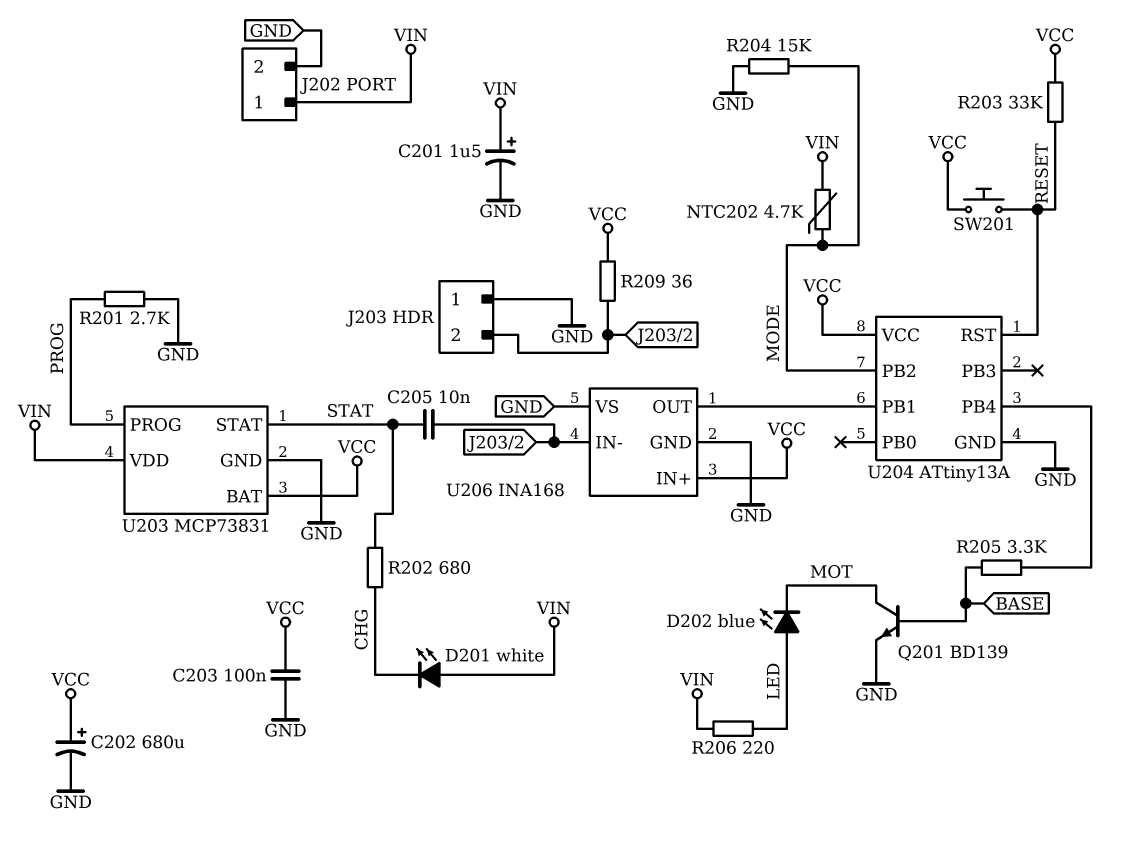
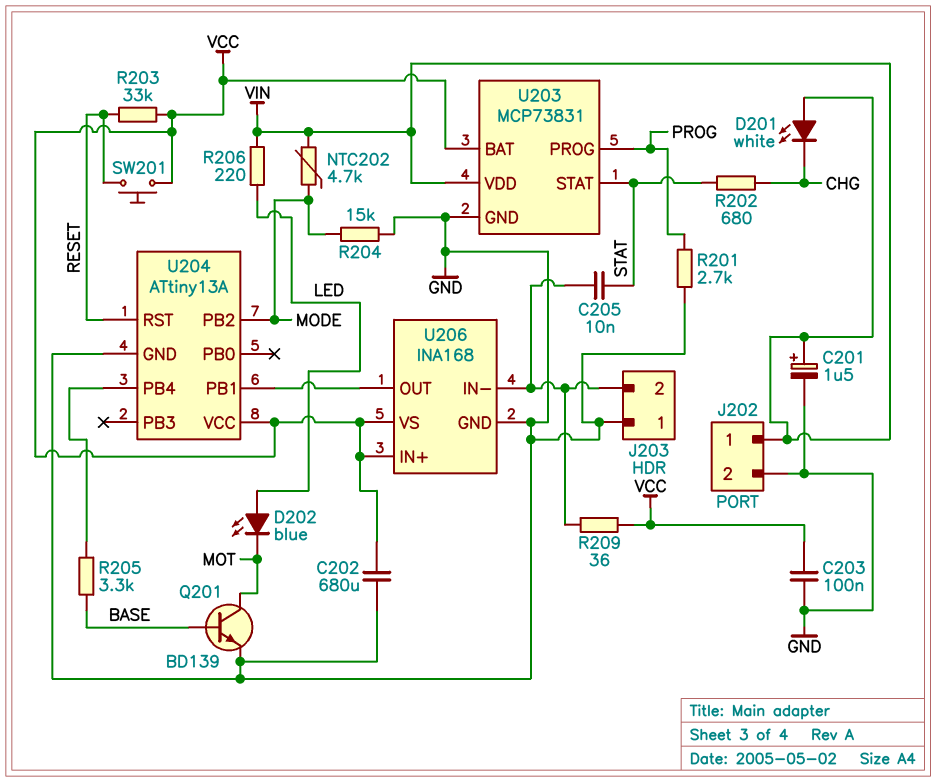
C202: 680uF (plus VCC, minus GND) -> 680uF (GND, VCC)
U206 pin VS: GND -> VCC

